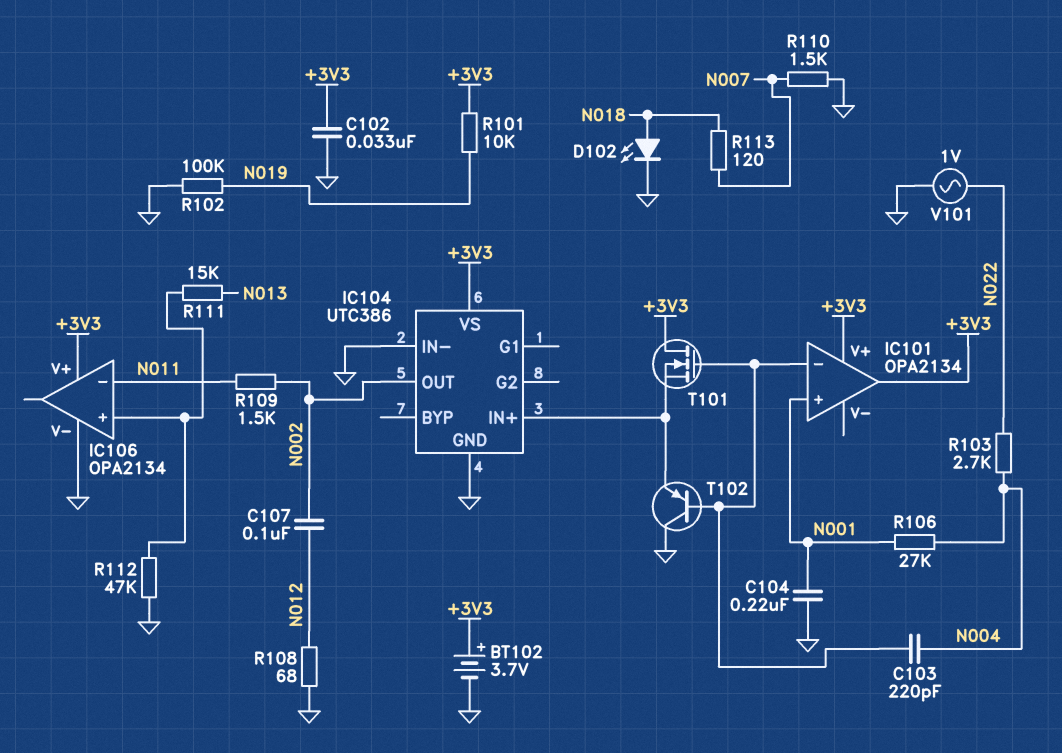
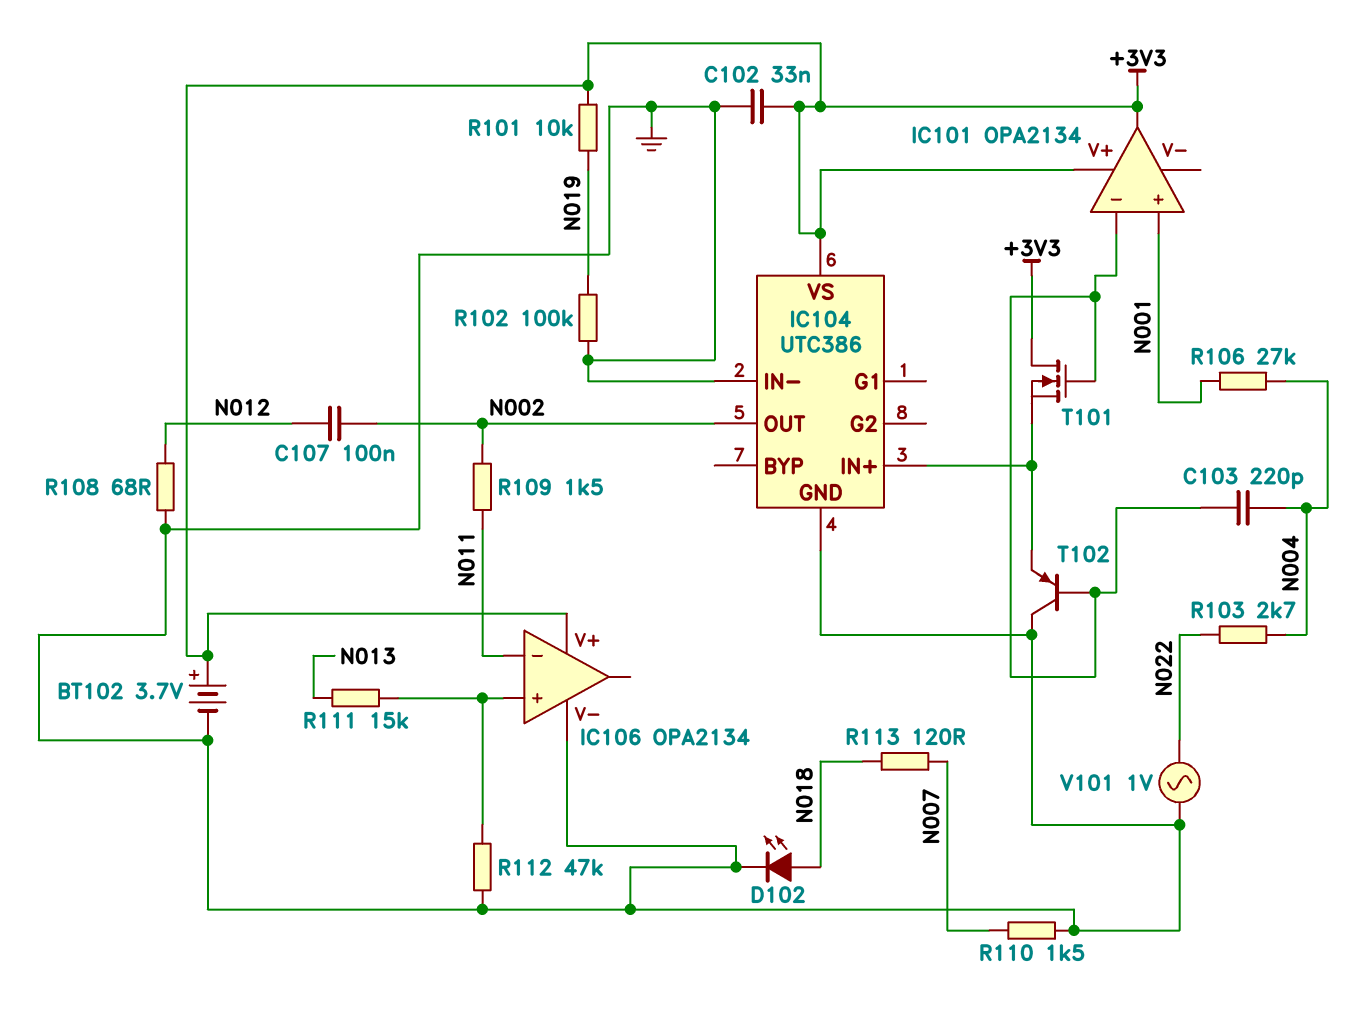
C104: 220nF (GND, N001) -> none

